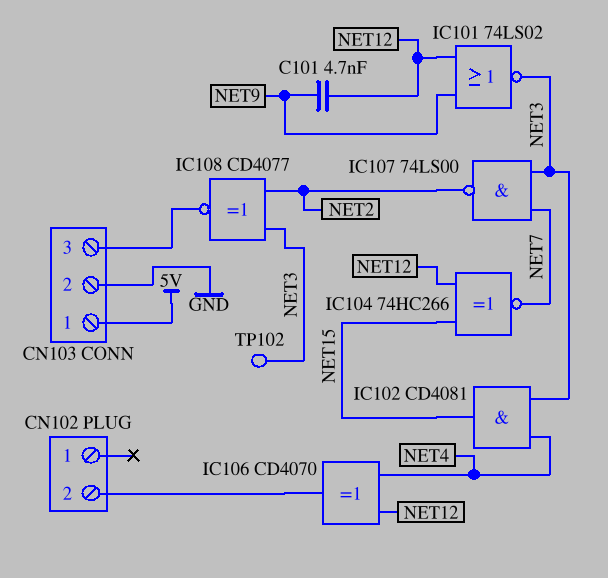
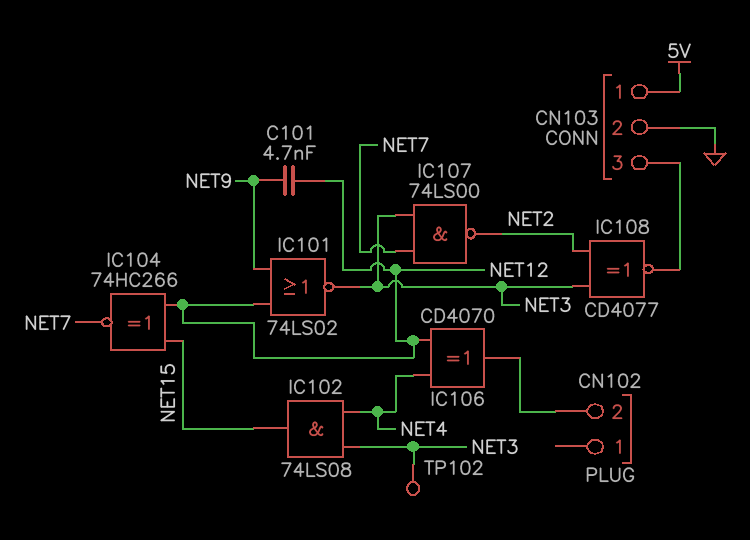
IC102: AND CD4081 (in NET3, in NET4, out NET15) -> AND 74LS08 (in NET3, in NET4, out NET15)

